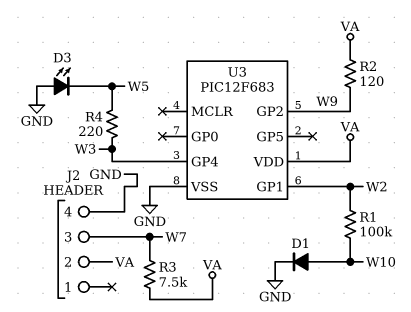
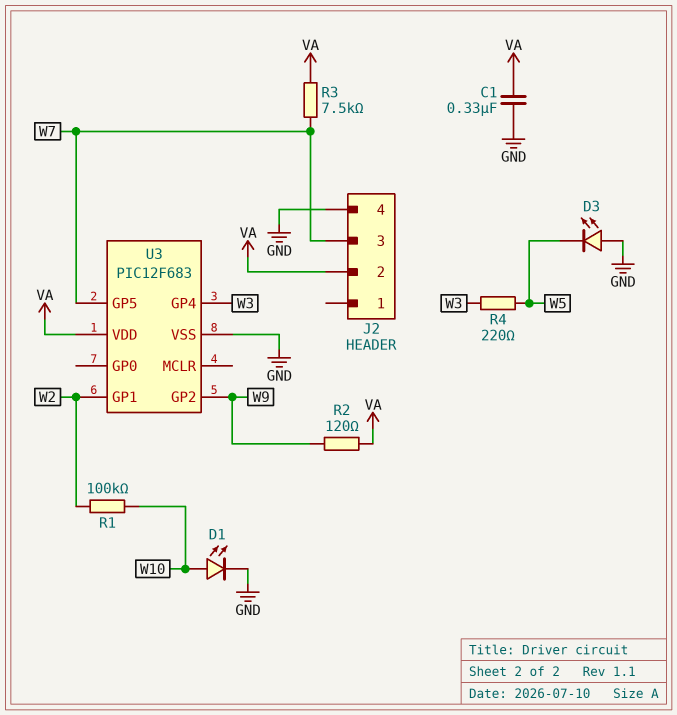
C1: none -> 330nF (GND, VA)
D1: diode (A W10, K GND) -> LED (A W10, K GND)
U3 pin GP5: none -> W7

